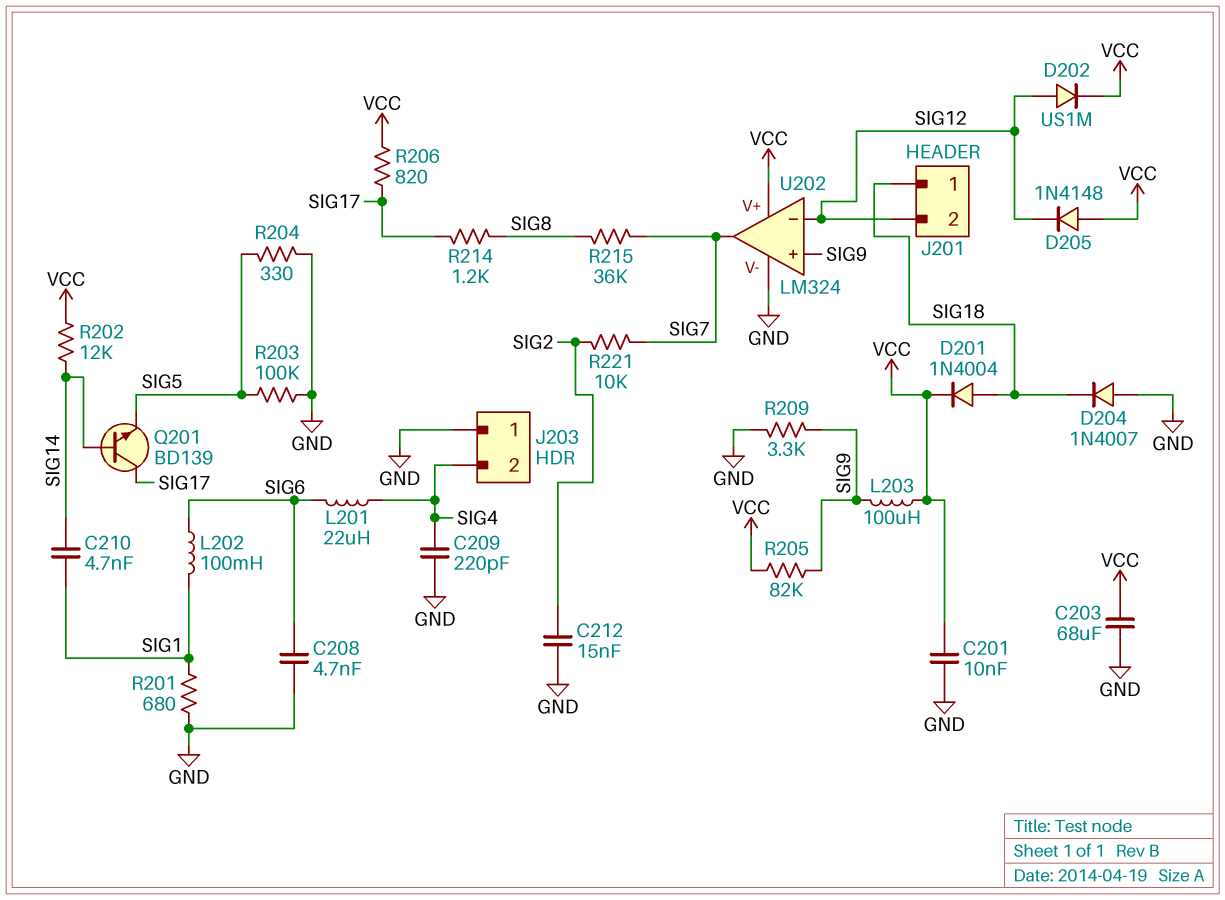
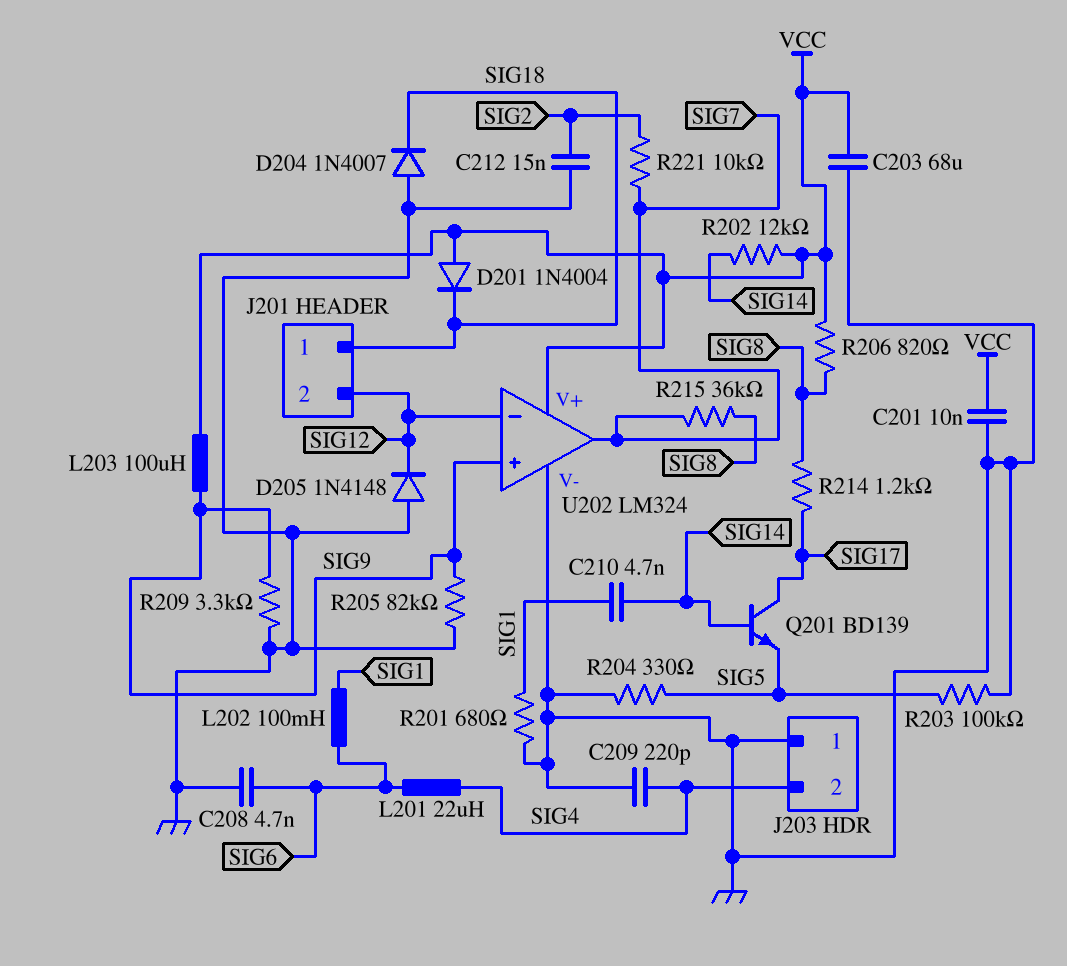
D201: diode 1N4004 (A SIG18, K VCC) -> diode 1N4004 (A VCC, K SIG18)
D202: diode US1M (A SIG12, K VCC) -> none
D205: diode 1N4148 (A VCC, K SIG12) -> diode 1N4148 (A GND, K SIG12)
R205: 82k (SIG9, VCC) -> 82k (GND, SIG9)
R206: 820 (SIG17, VCC) -> 820 (SIG8, VCC)

